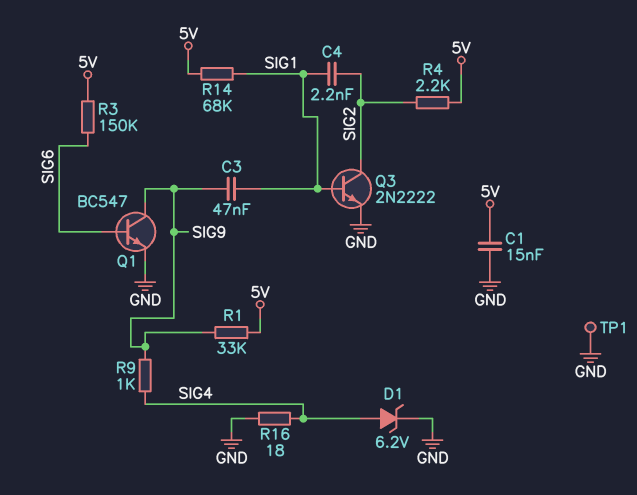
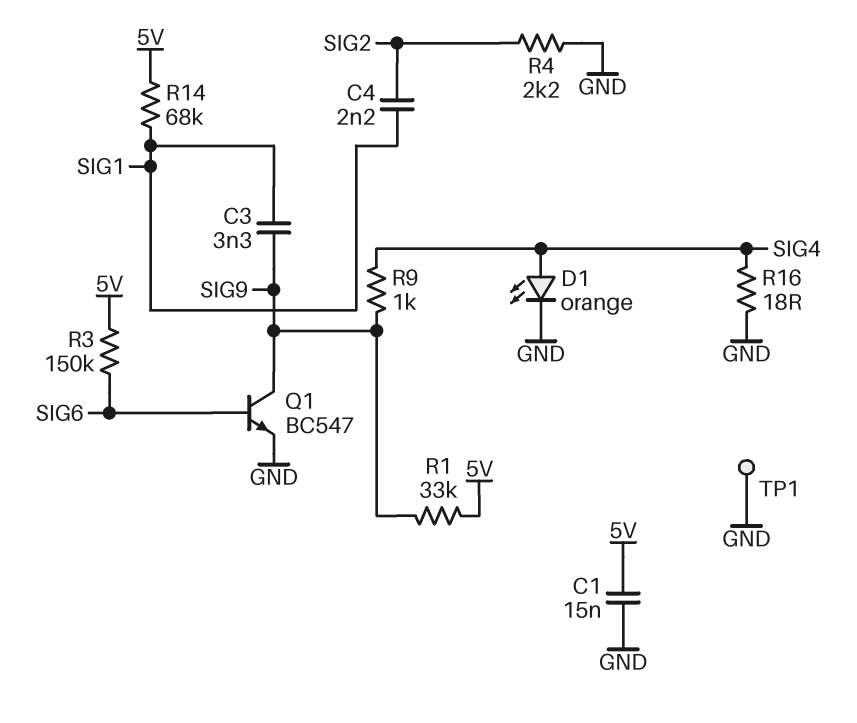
C3: 47nF (SIG1, SIG9) -> 3.3nF (SIG1, SIG9)
D1: zener 6.2V (A SIG4, K GND) -> LED orange (A SIG4, K GND)
Q3: NPN 2N2222 (B SIG1, C SIG2, E GND) -> none
R4: 2.2k (5V, SIG2) -> 2.2k (GND, SIG2)

